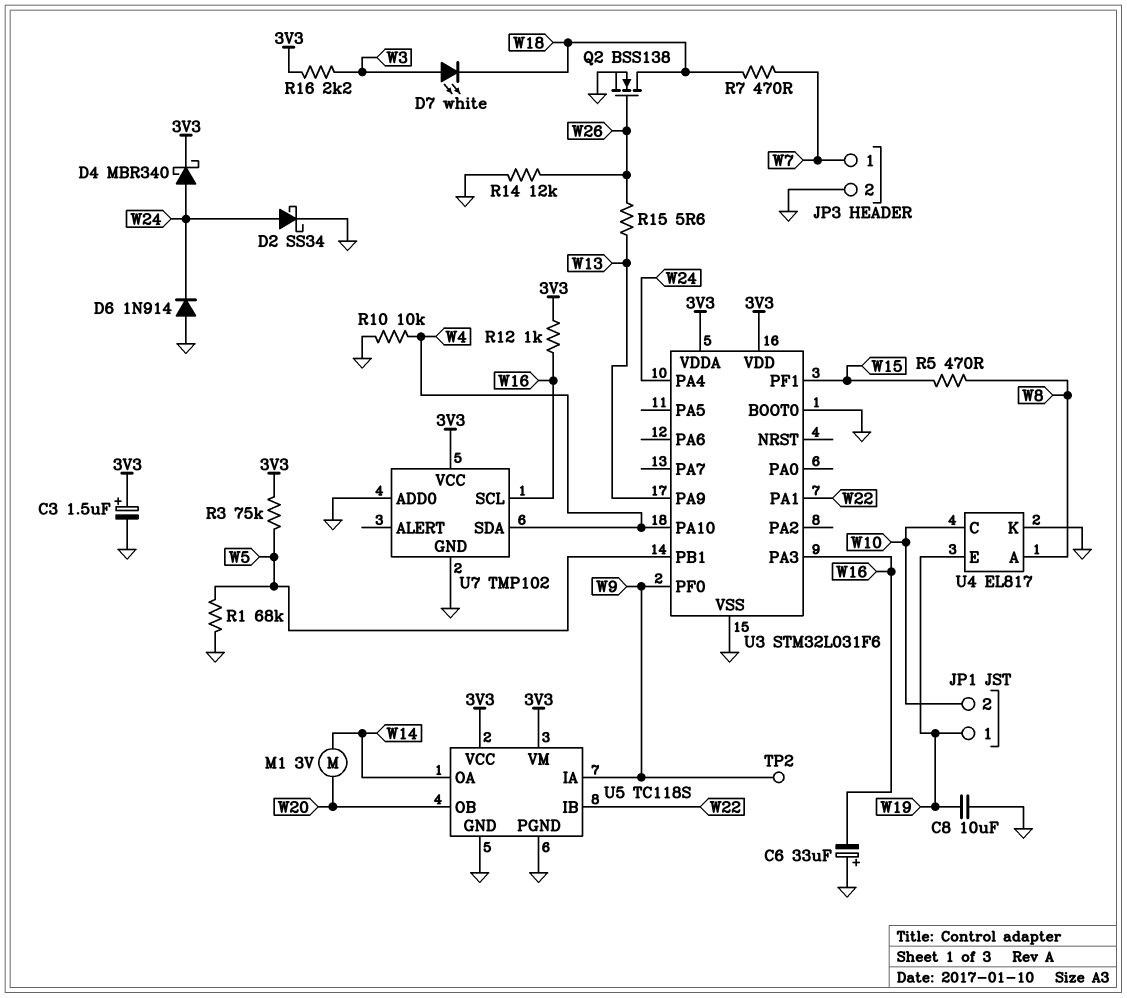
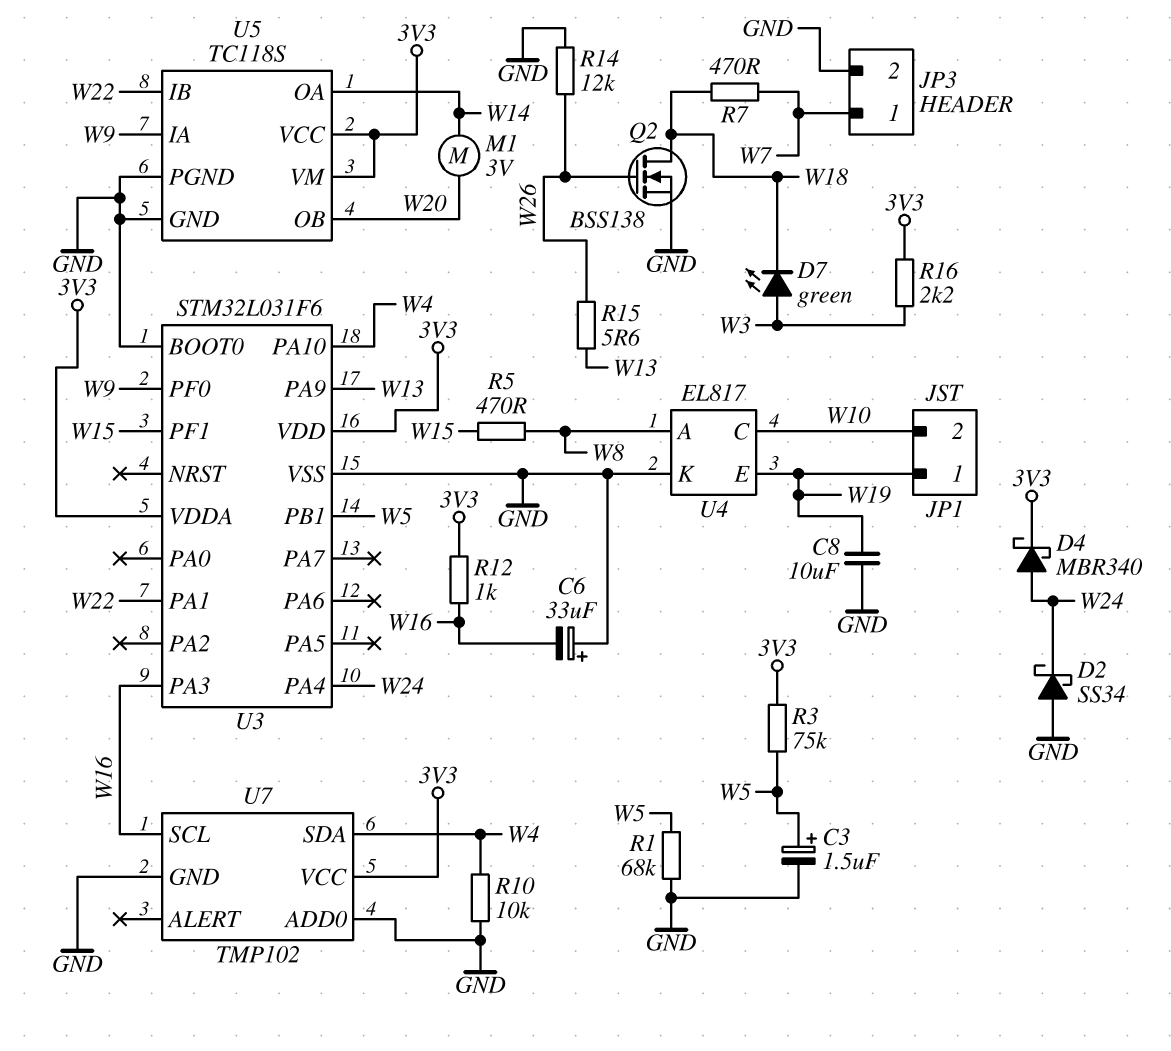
C3: 1.5uF (plus 3V3, minus GND) -> 1.5uF (plus W5, minus GND)
D2: schottky SS34 (A W24, K GND) -> schottky SS34 (A GND, K W24)
D6: diode 1N914 (A GND, K W24) -> none
D7: LED white (A W3, K W18) -> LED green (A W3, K W18)
TP2: test point (W9) -> none

